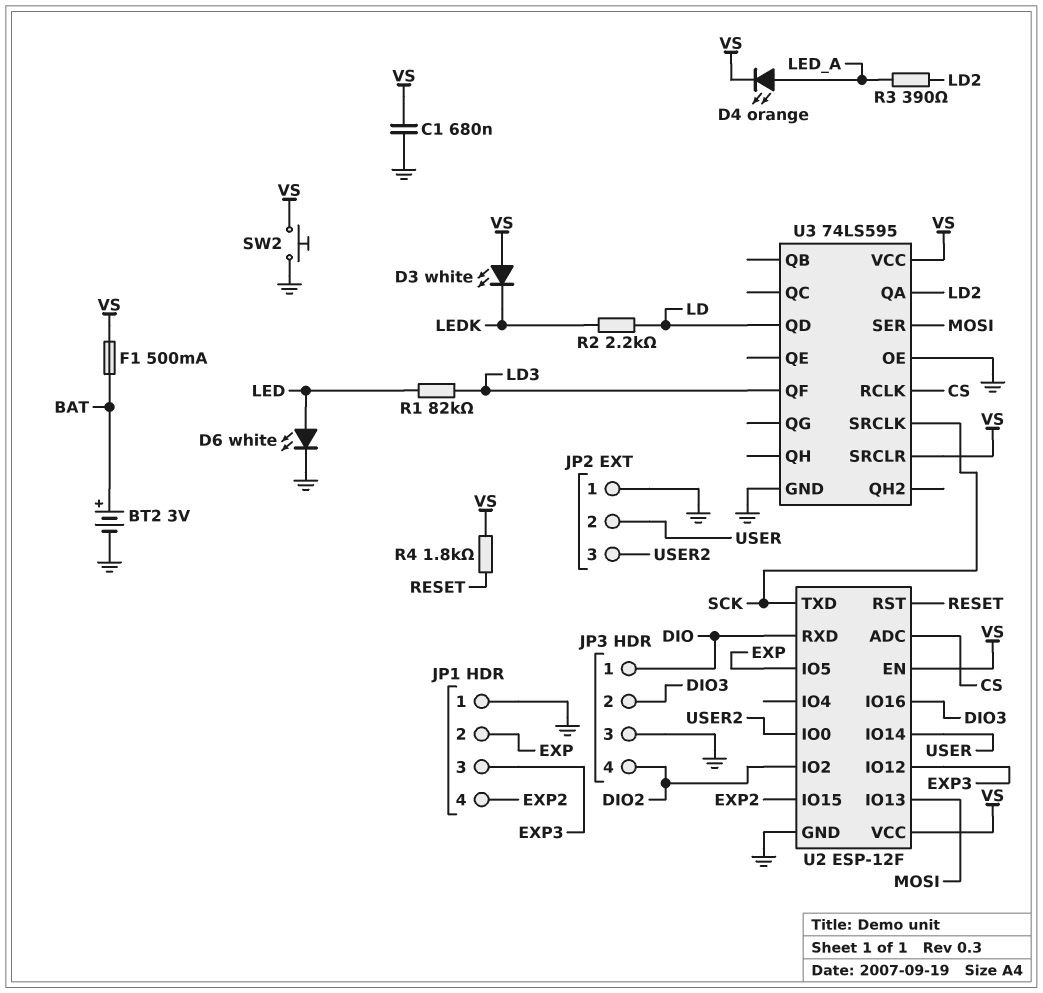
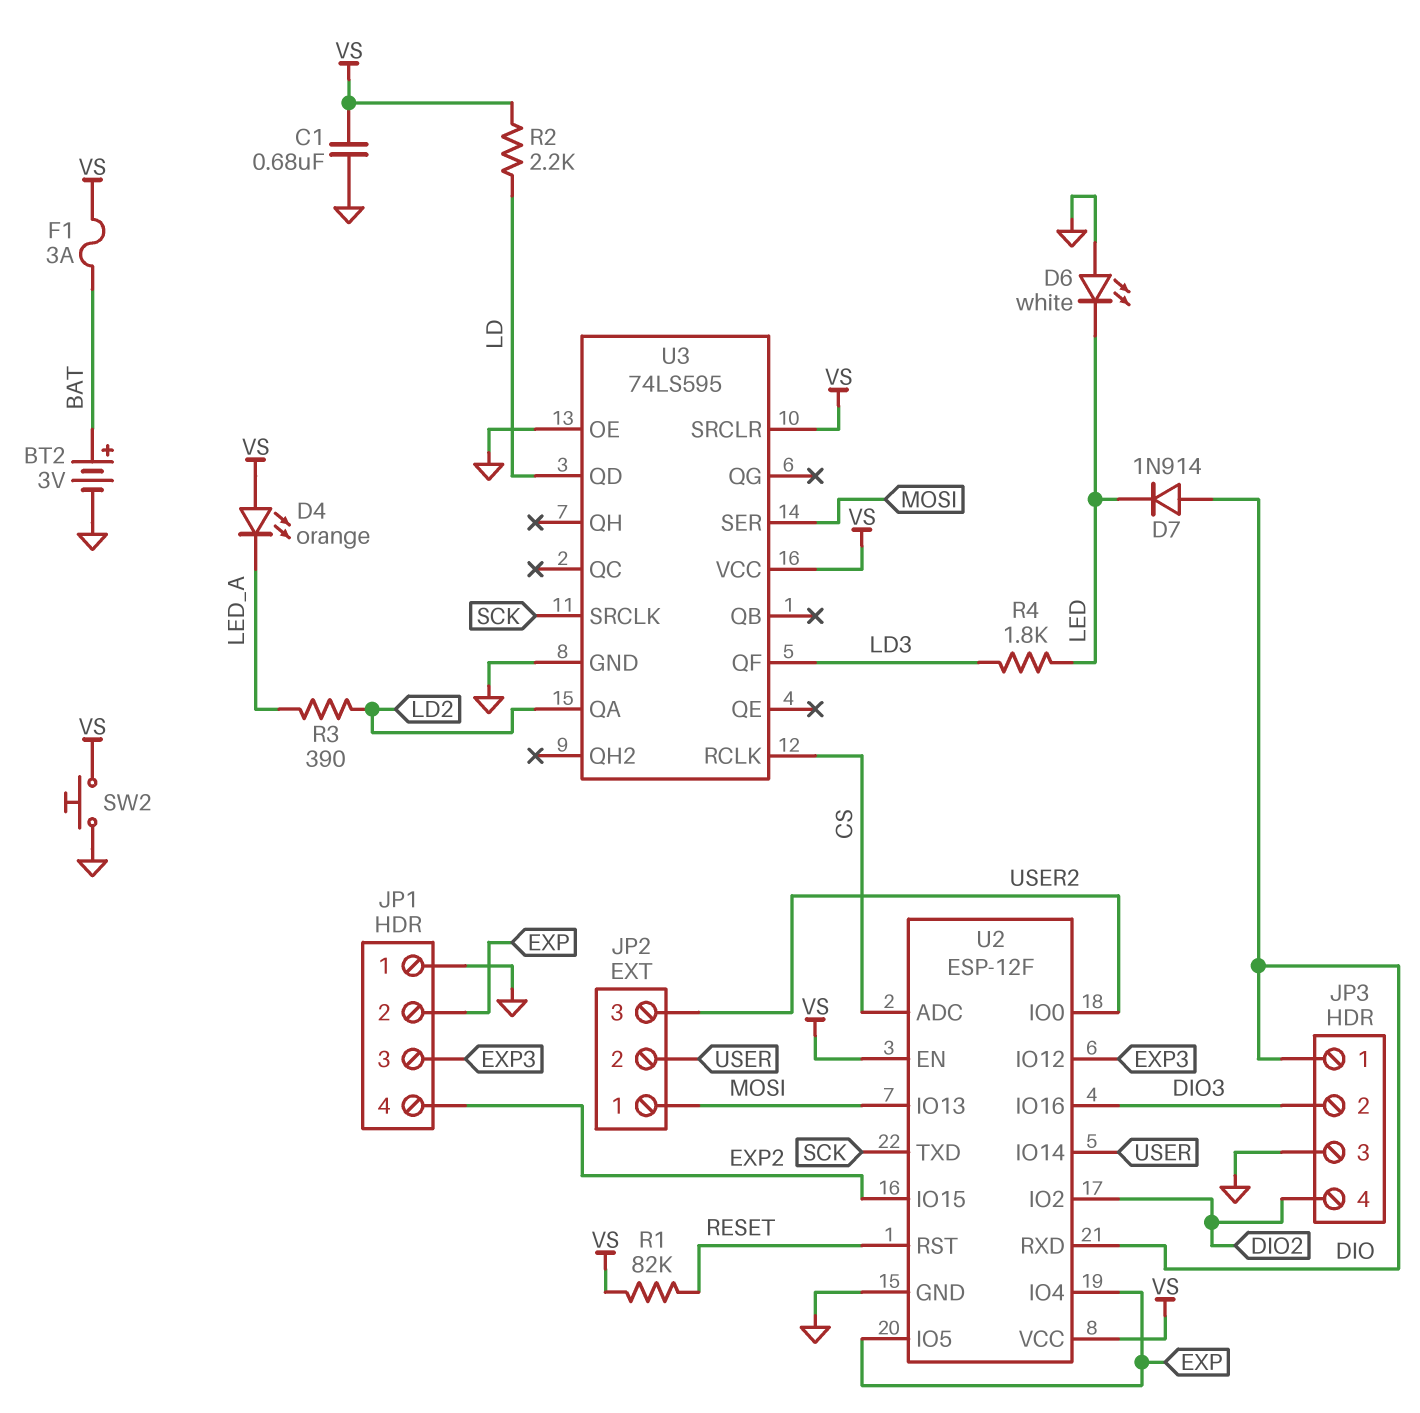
D3: LED white (A VS, K LEDK) -> none
D4: LED orange (A LED_A, K VS) -> LED orange (A VS, K LED_A)
D6: LED white (A LED, K GND) -> LED white (A GND, K LED)
D7: none -> diode 1N914 (A DIO, K LED)
F1: 500mA (BAT, VS) -> 3A (BAT, VS)
JP2 pin 1: GND -> MOSI
R1: 82k (LD3, LED) -> 82k (RESET, VS)
R2: 2.2k (LD, LEDK) -> 2.2k (LD, VS)
R4: 1.8k (RESET, VS) -> 1.8k (LD3, LED)
U2 pin IO4: none -> EXP

